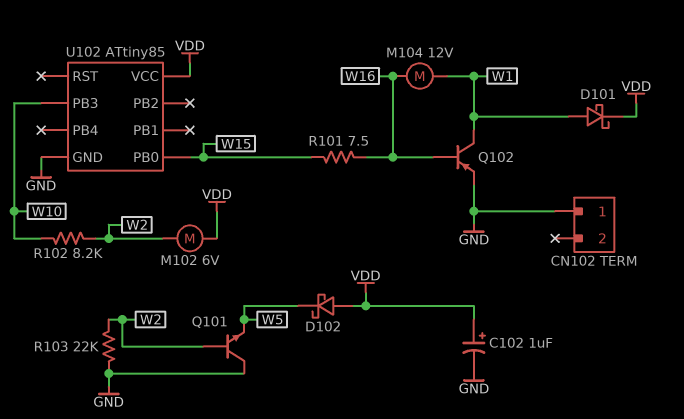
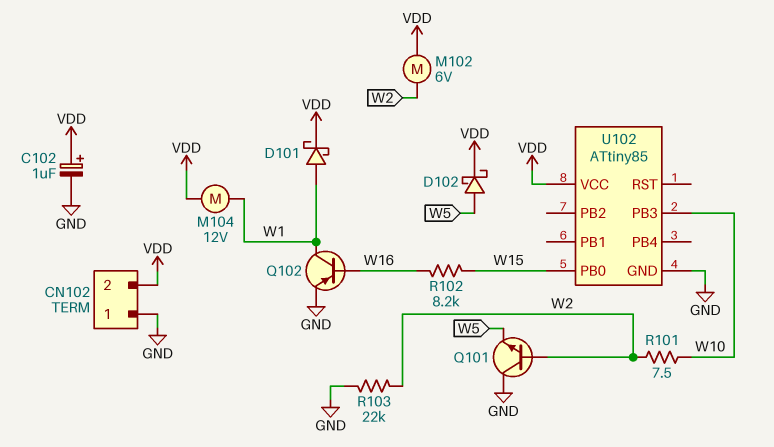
CN102 pin 2: none -> VDD
D102: schottky (A VDD, K W5) -> schottky (A W5, K VDD)
M104: motor 12V (W1, W16) -> motor 12V (VDD, W1)
R101: 7.5 (W15, W16) -> 7.5 (W2, W10)
R102: 8.2k (W2, W10) -> 8.2k (W15, W16)

